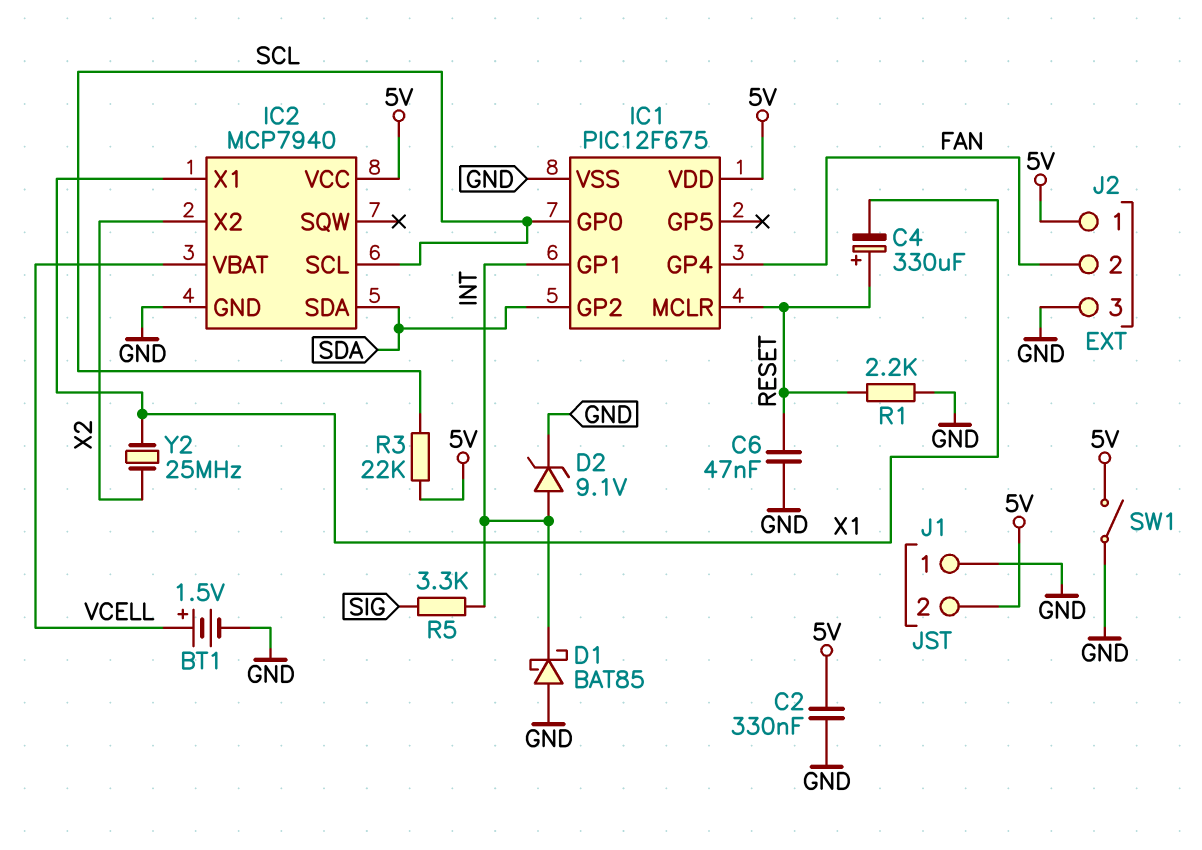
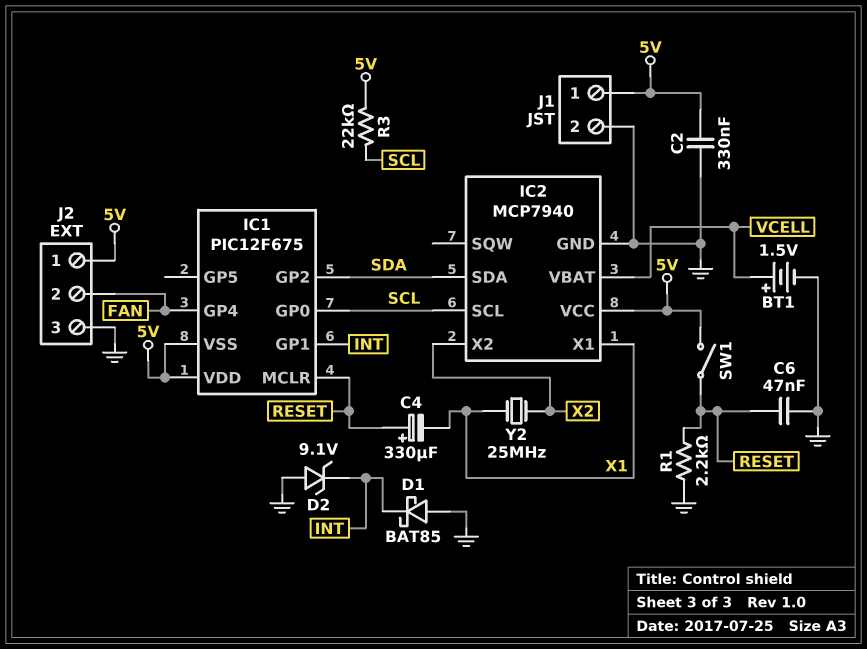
D2: zener 9.1V (A INT, K GND) -> zener 9.1V (A GND, K INT)
IC1 pin VSS: GND -> 5V
J1 pin 1: GND -> 5V
J1 pin 2: 5V -> GND
R5: 3.3k (INT, SIG) -> none
SW1: switch (5V, GND) -> switch (5V, RESET)

